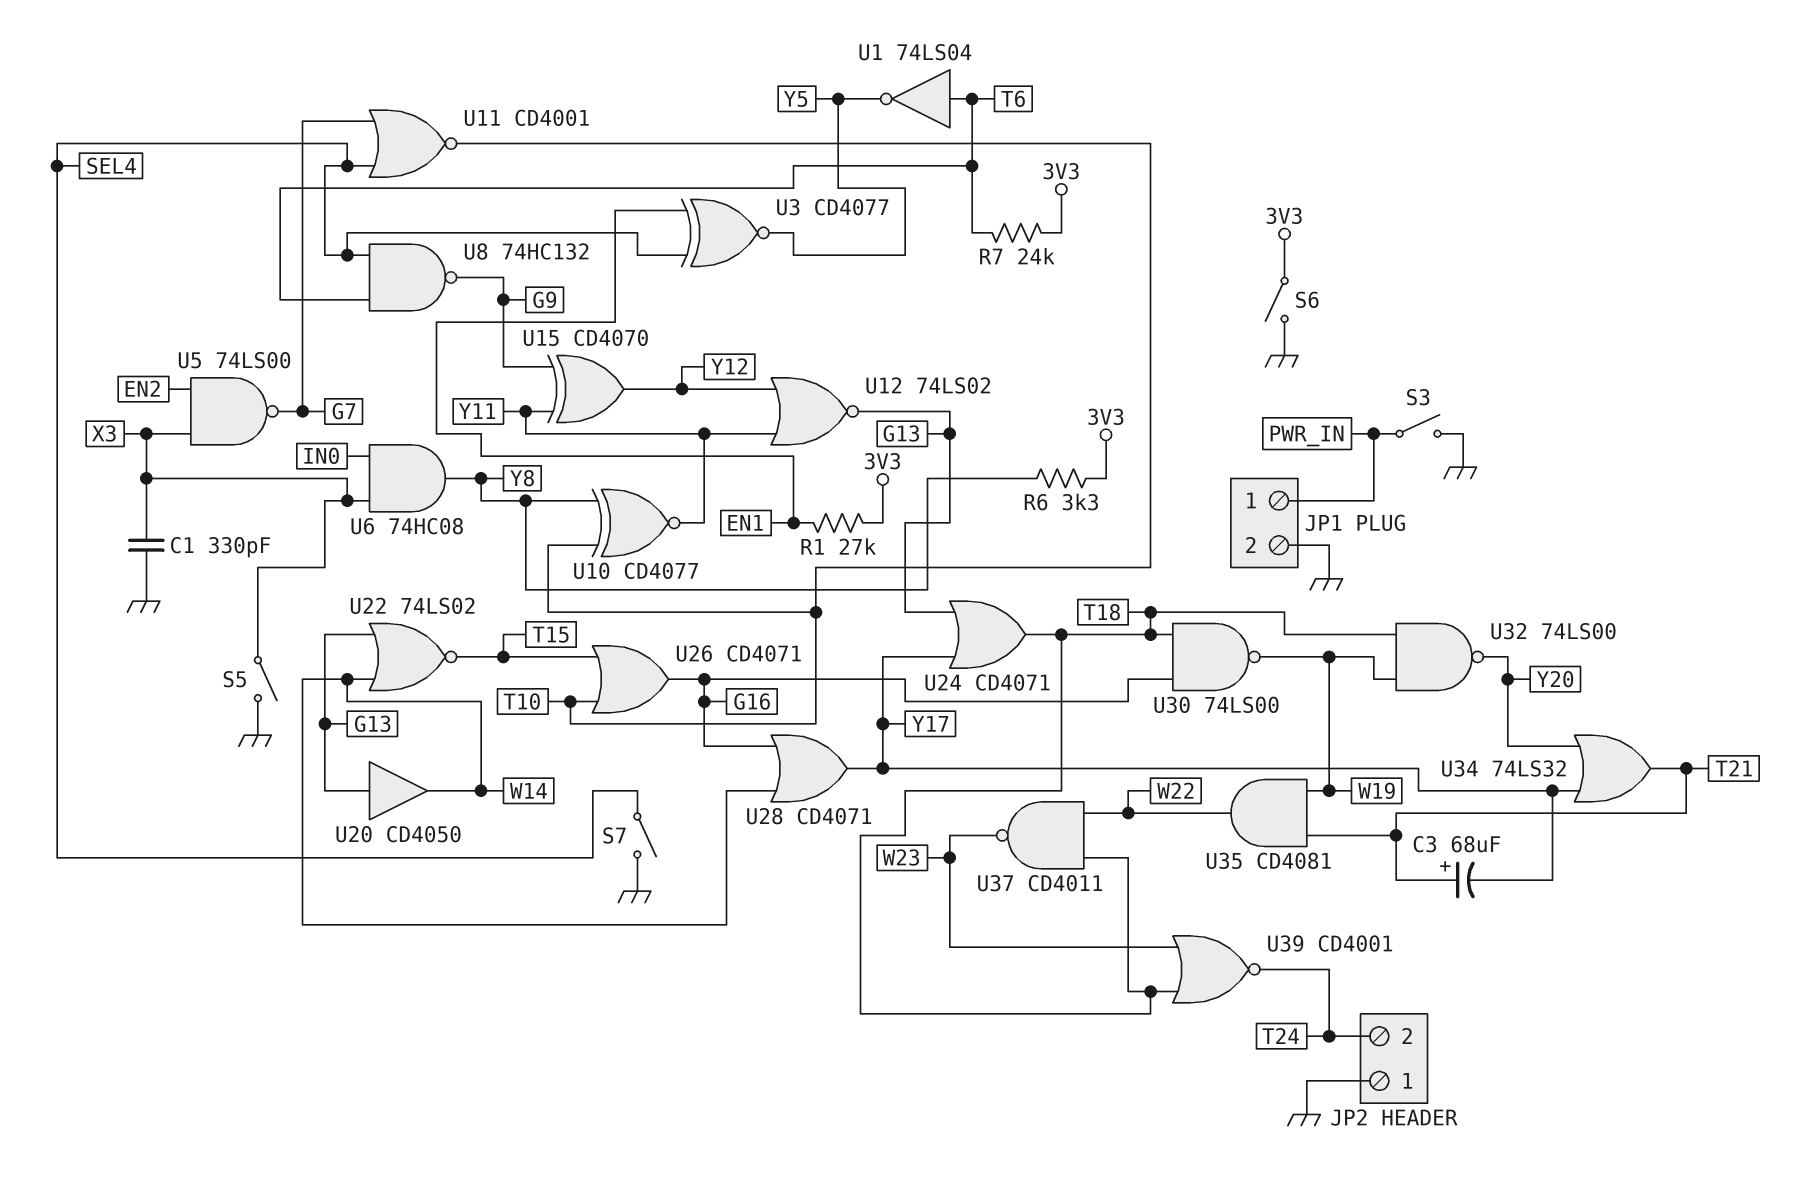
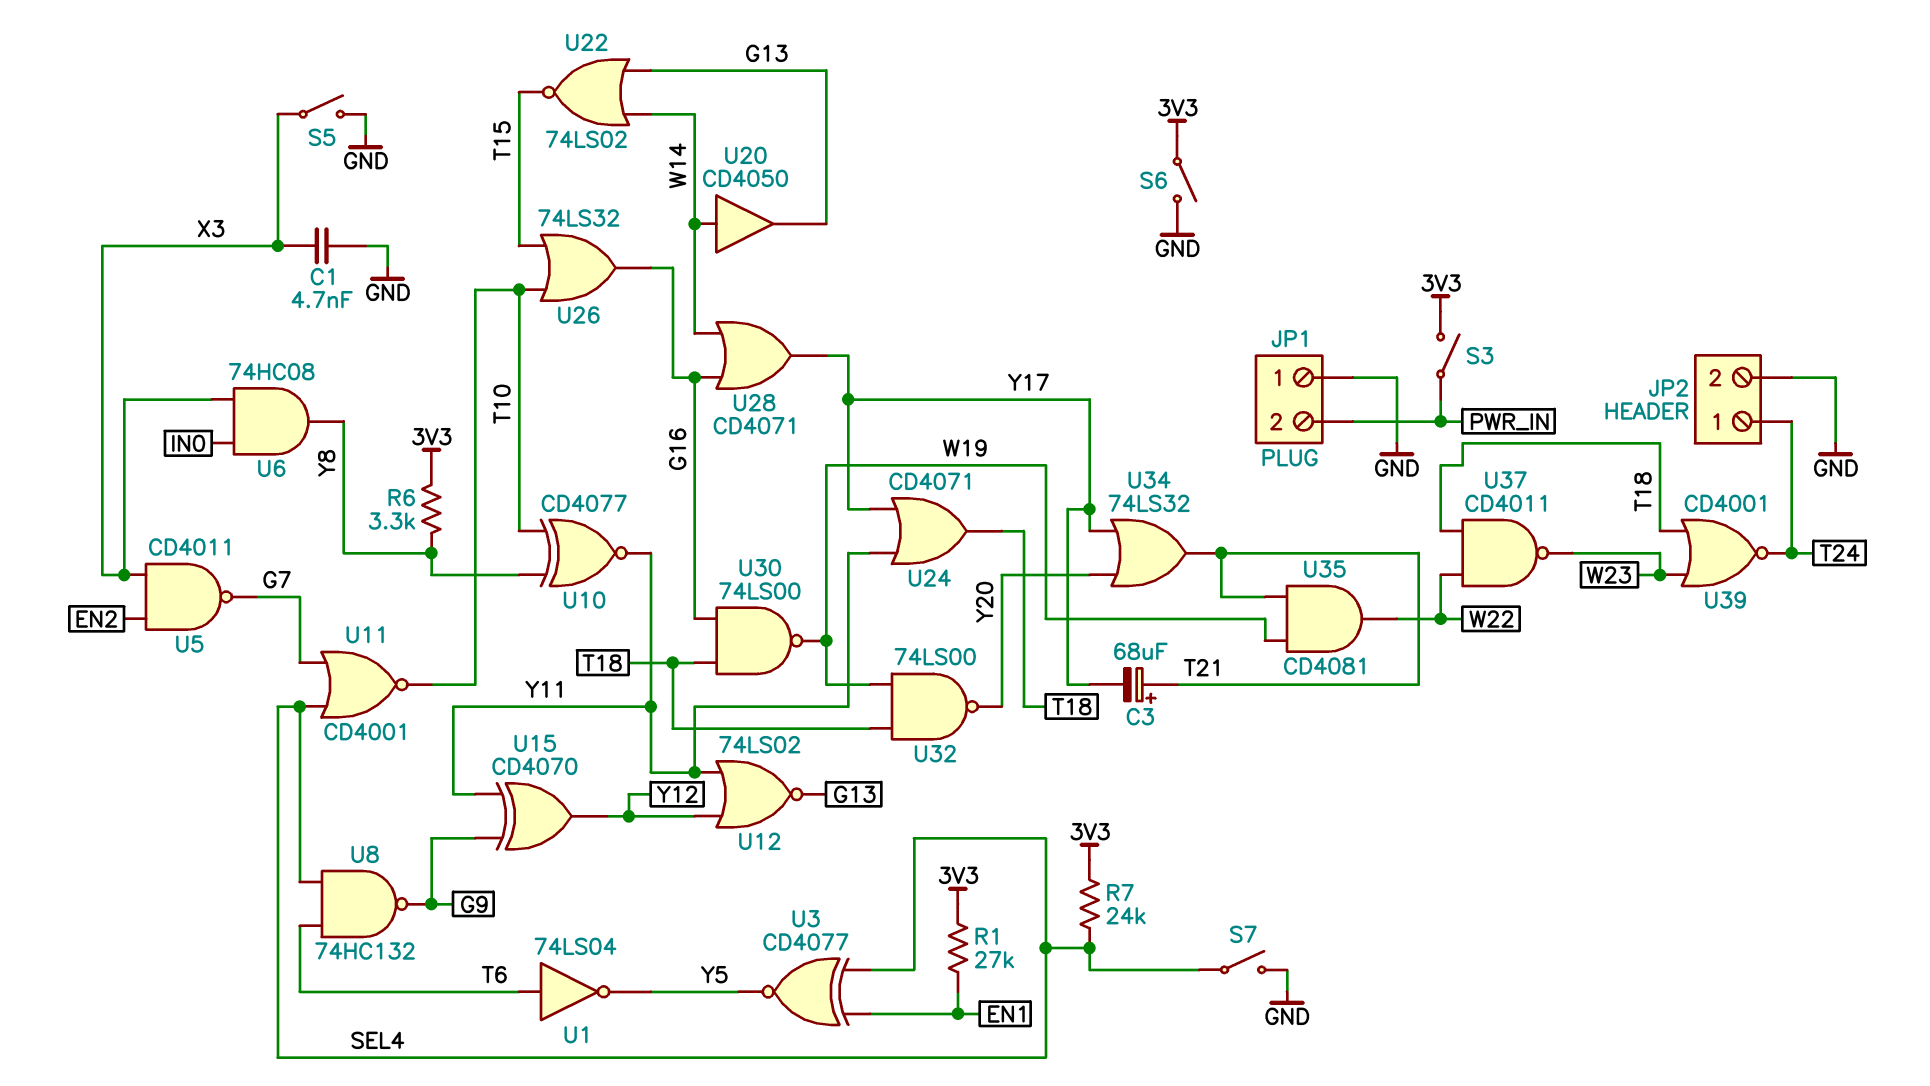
C1: 330pF (GND, X3) -> 4.7nF (GND, X3)
JP1 pin 1: PWR_IN -> GND
JP1 pin 2: GND -> PWR_IN
JP2 pin 1: GND -> T24
JP2 pin 2: T24 -> GND
R7: 24k (3V3, T6) -> 24k (3V3, SEL4)
S3: switch (GND, PWR_IN) -> switch (3V3, PWR_IN)
U5: NAND 74LS00 (in EN2, in X3, out G7) -> NAND CD4011 (in EN2, in X3, out G7)
U20: buffer CD4050 (in G13, out W14) -> buffer CD4050 (in W14, out G13)
U24: OR CD4071 (in G13, in Y17, out T18) -> OR CD4071 (in Y11, in Y17, out T18)
U26: OR CD4071 (in T10, in T15, out G16) -> OR 74LS32 (in T10, in T15, out G16)

